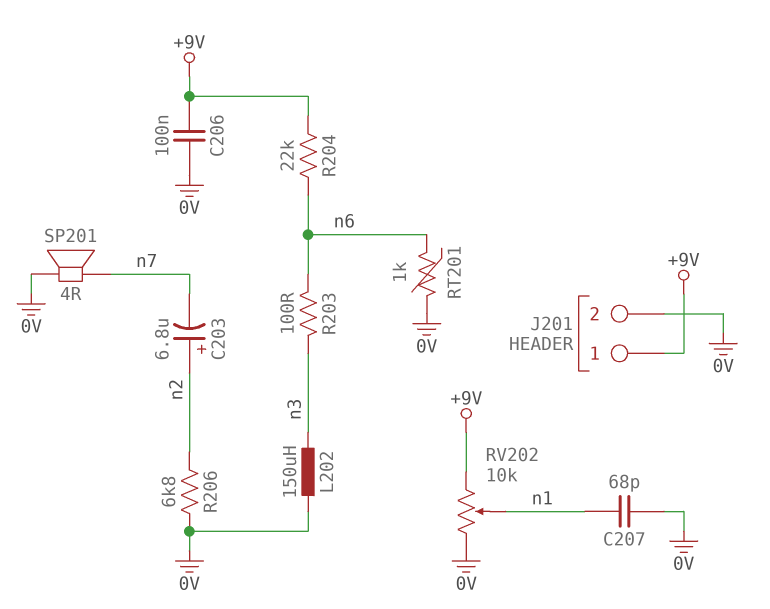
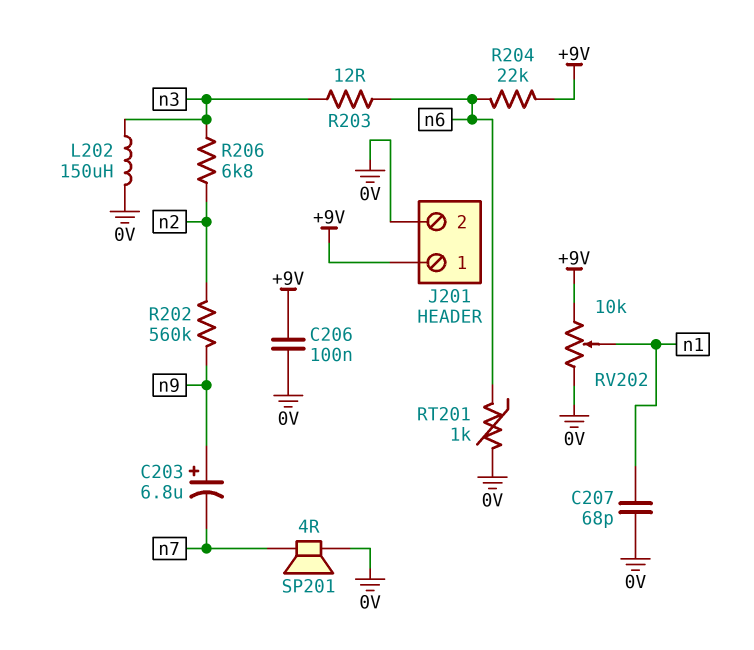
C203: 6.8uF (plus n2, minus n7) -> 6.8uF (plus n9, minus n7)
R202: none -> 560k (n2, n9)
R203: 100 (n3, n6) -> 12 (n3, n6)
R206: 6.8k (0V, n2) -> 6.8k (n2, n3)

